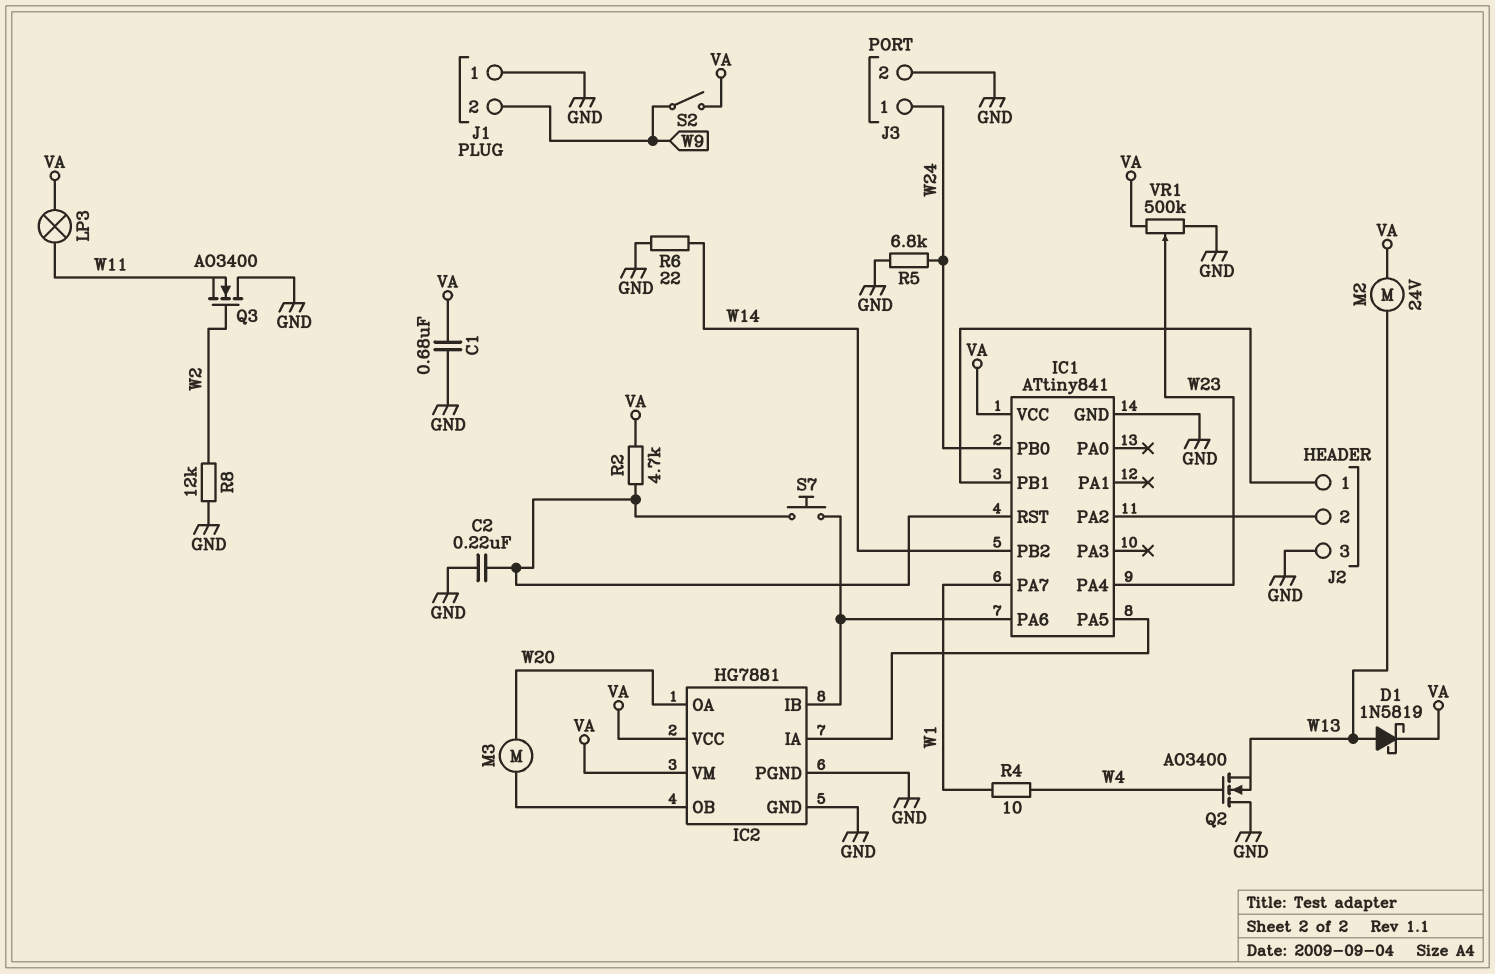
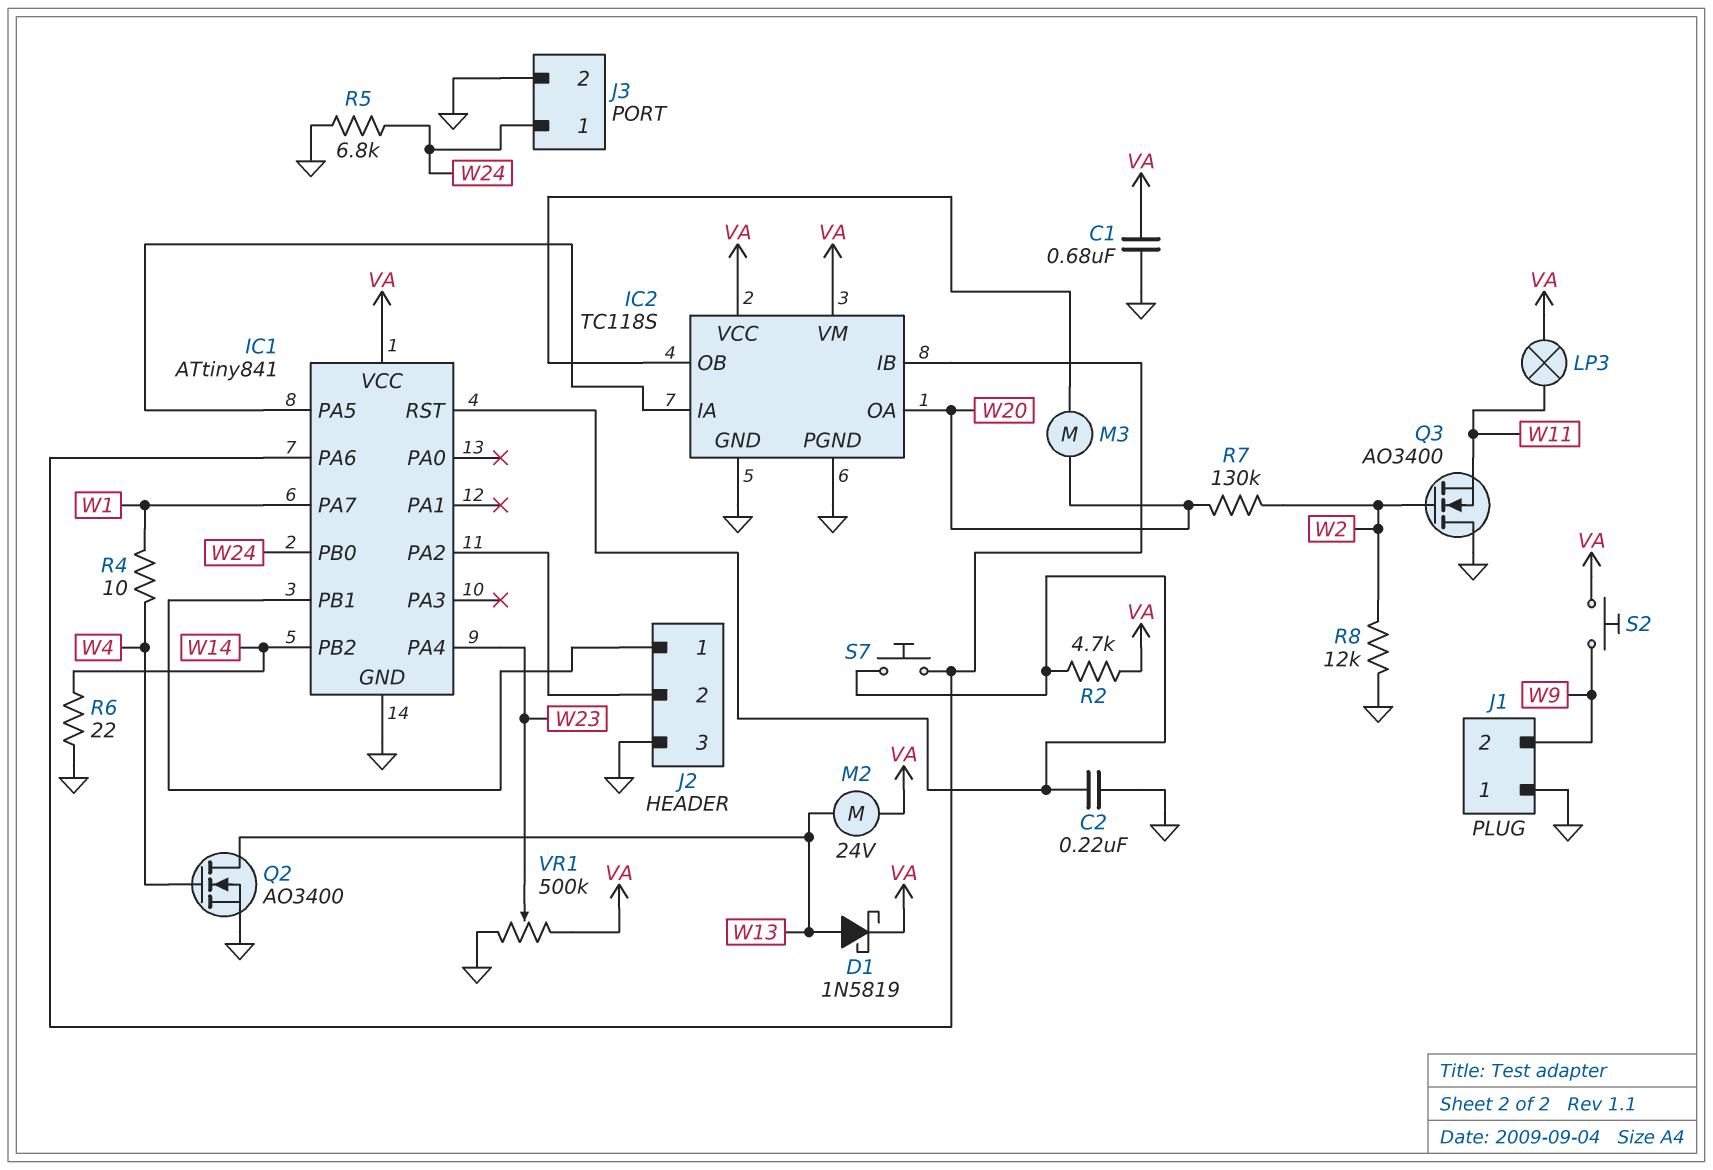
IC2: HG7881 -> TC118S
Q2: NMOS AO3400 (G W4, D GND, S W13) -> NMOS AO3400 (G W4, D W13, S GND)
R7: none -> 130k (W2, W20)
S2: switch (VA, W9) -> button (VA, W9)

